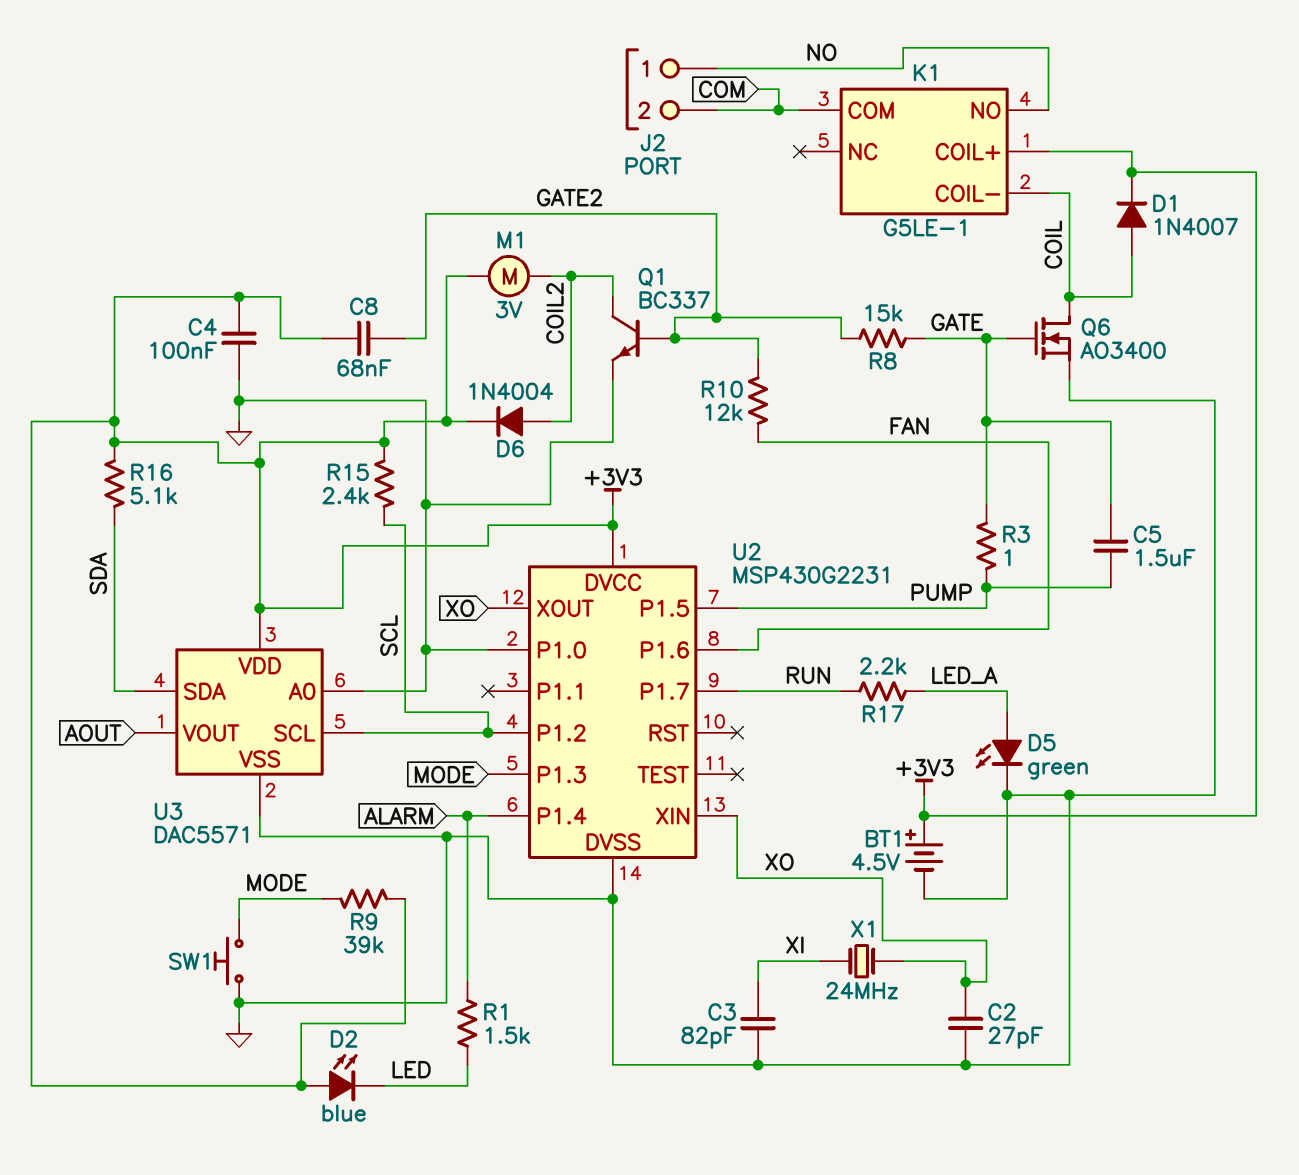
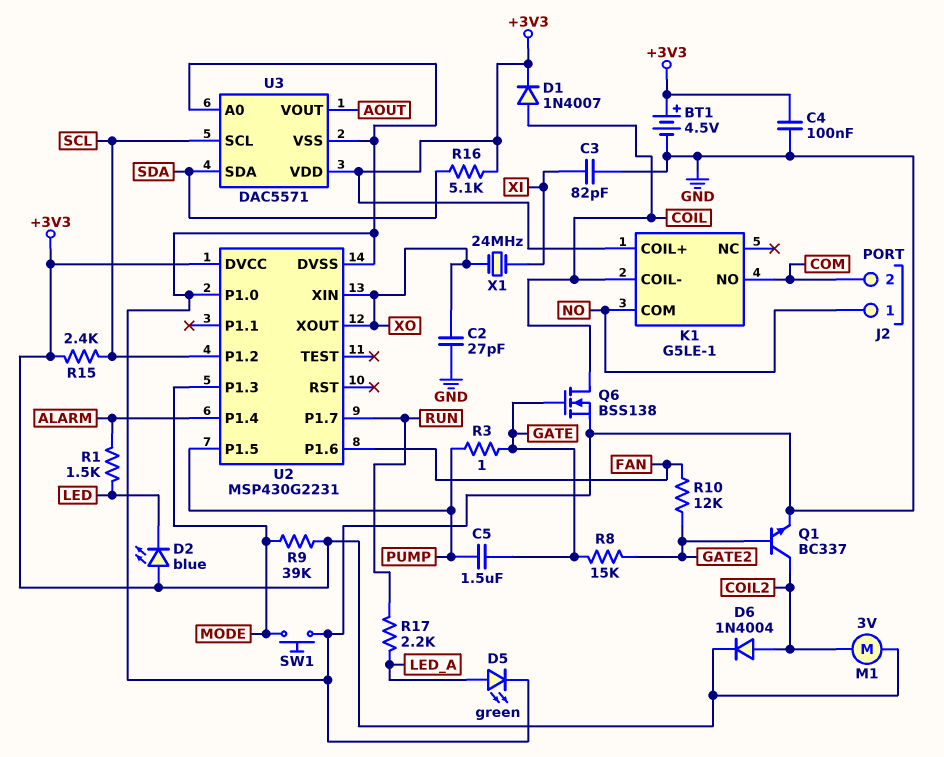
C8: 68nF (+3V3, GATE2) -> none
K1 pin COM: COM -> NO
K1 pin NO: NO -> COM
Q6: NMOS AO3400 (G GATE, D COIL, S GND) -> NMOS BSS138 (G GATE, D COIL, S GND)

